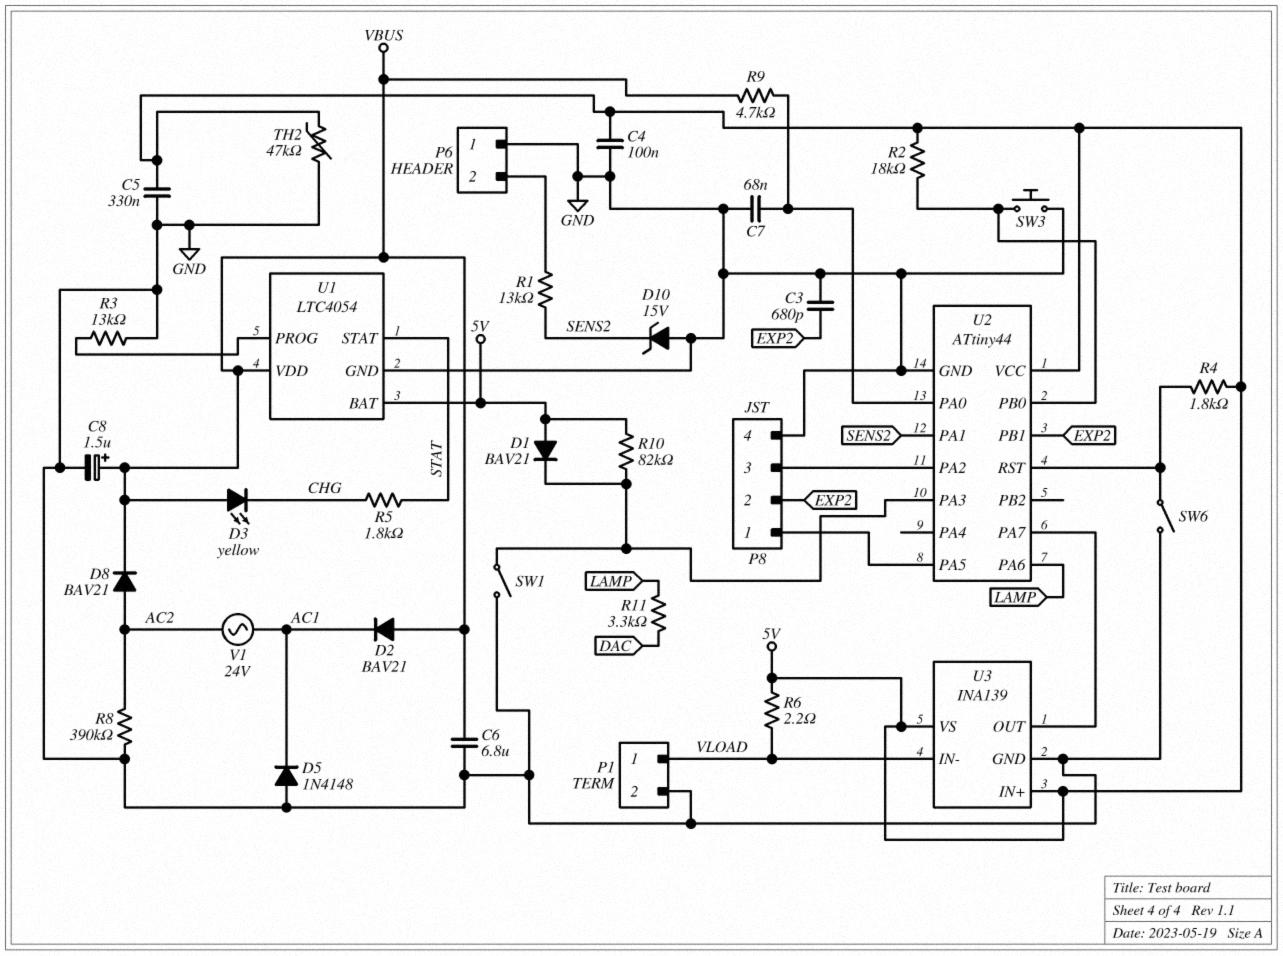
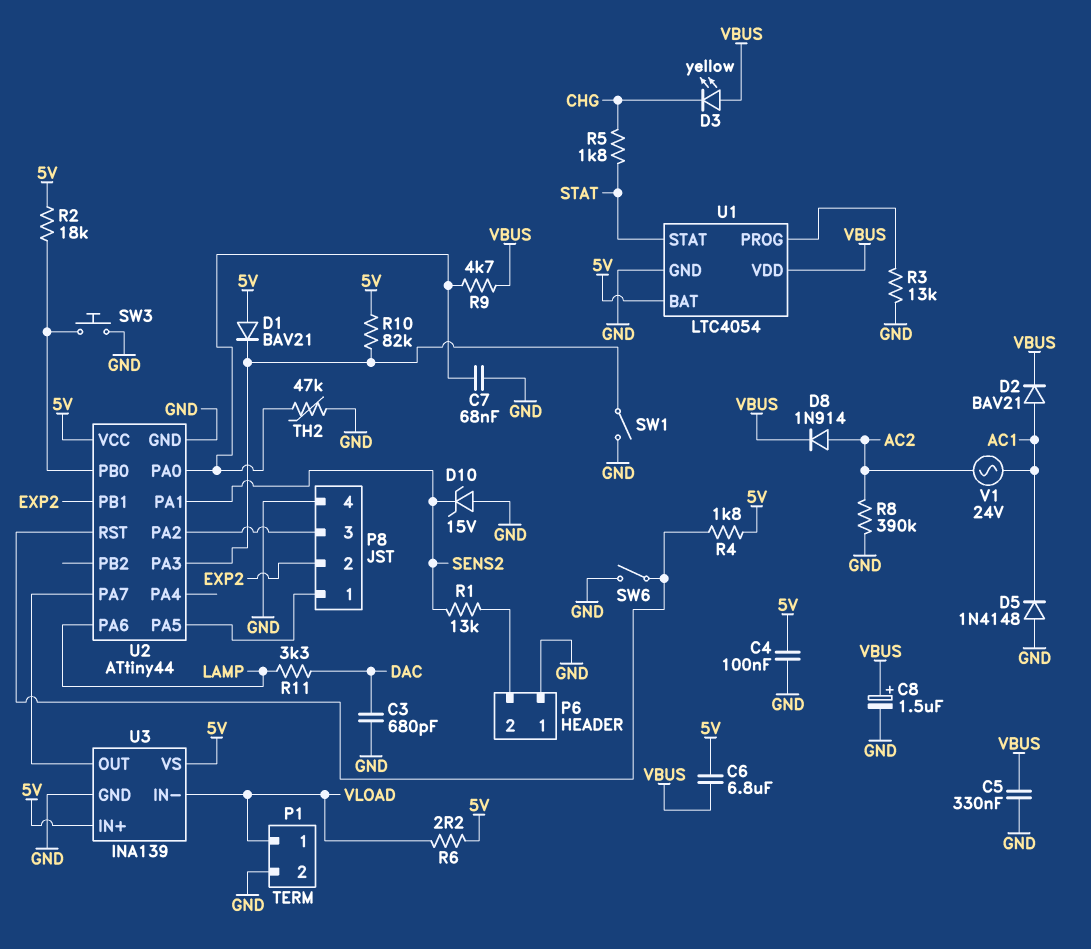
C3: 680pF (EXP2, GND) -> 680pF (DAC, GND)
C5: 330nF (5V, GND) -> 330nF (GND, VBUS)
C6: 6.8uF (GND, VBUS) -> 6.8uF (5V, VBUS)
D2: diode BAV21 (A VBUS, K AC1) -> diode BAV21 (A AC1, K VBUS)
D8: diode BAV21 (A AC2, K VBUS) -> diode 1N914 (A AC2, K VBUS)
TH2: 47k (5V, GND) -> 47k (GND, U2/PA0)

